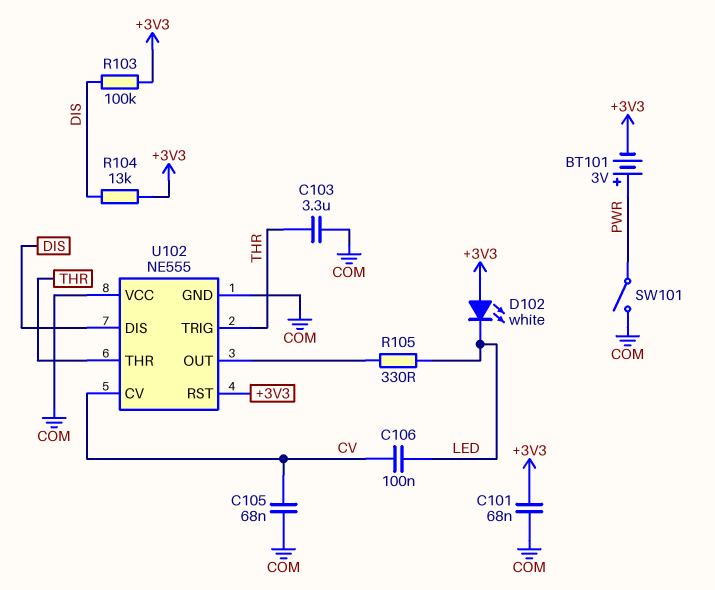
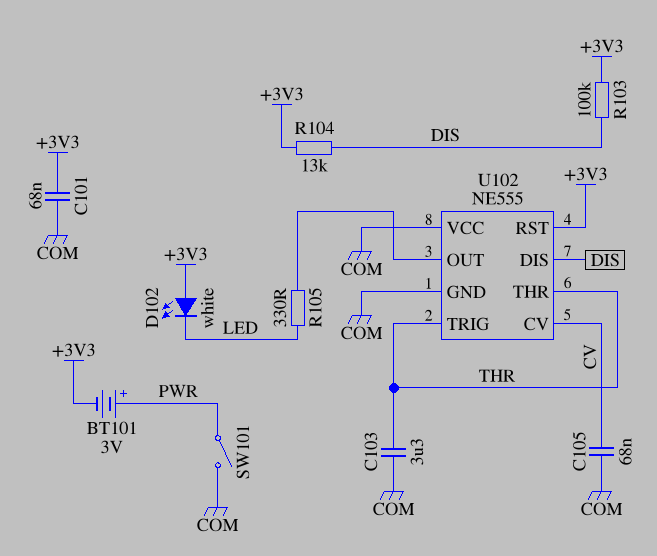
C106: 100nF (CV, LED) -> none

